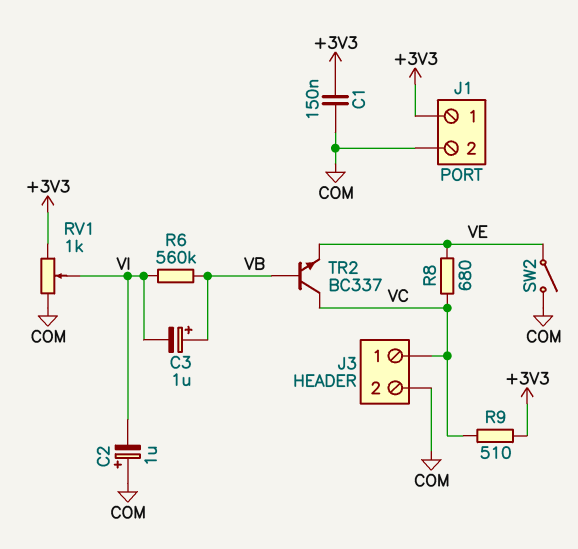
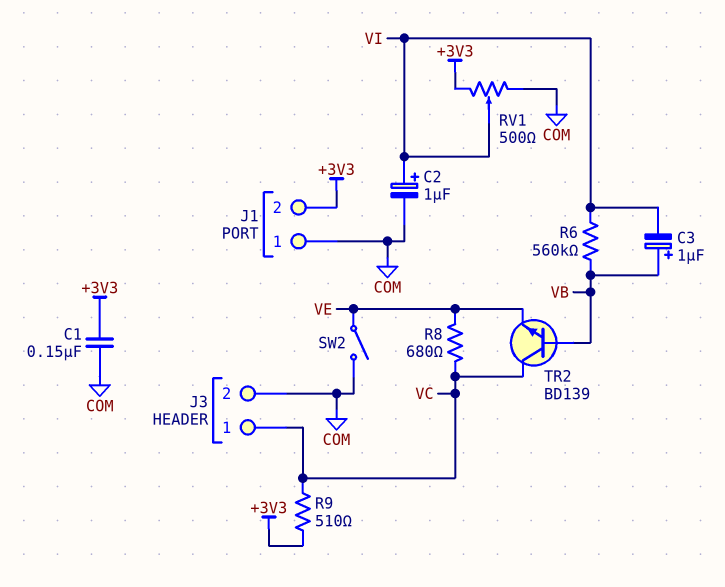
C2: 1uF (plus COM, minus VI) -> 1uF (plus VI, minus COM)
J1 pin 1: +3V3 -> COM
J1 pin 2: COM -> +3V3
RV1: 1k (+3V3, COM, wiper VI) -> 500 (+3V3, COM, wiper VI)
TR2: NPN BC337 (B VB, C VC, E VE) -> NPN BD139 (B VB, C VC, E VE)

